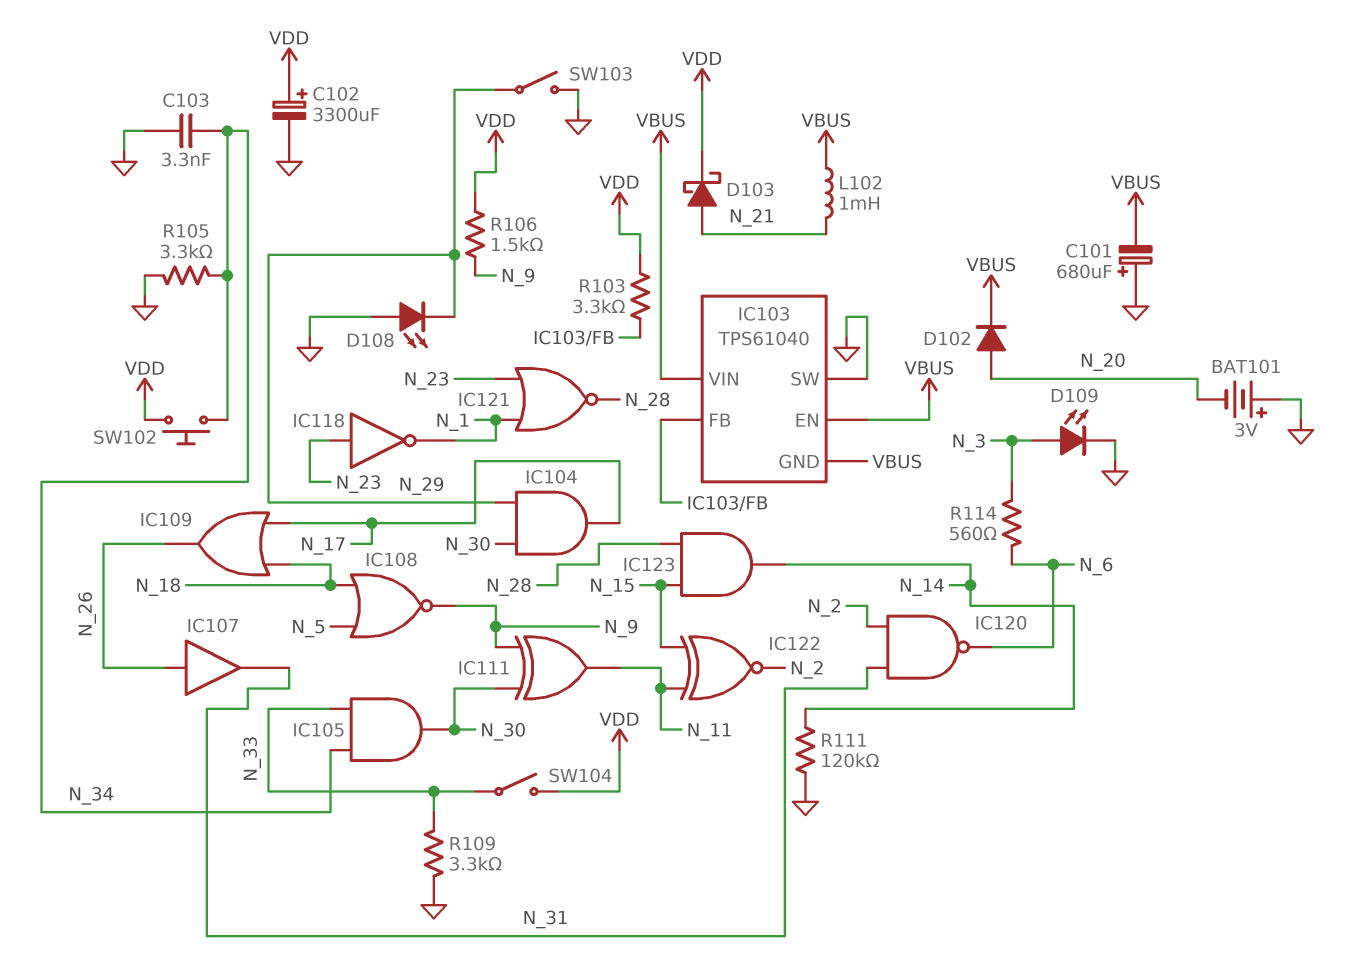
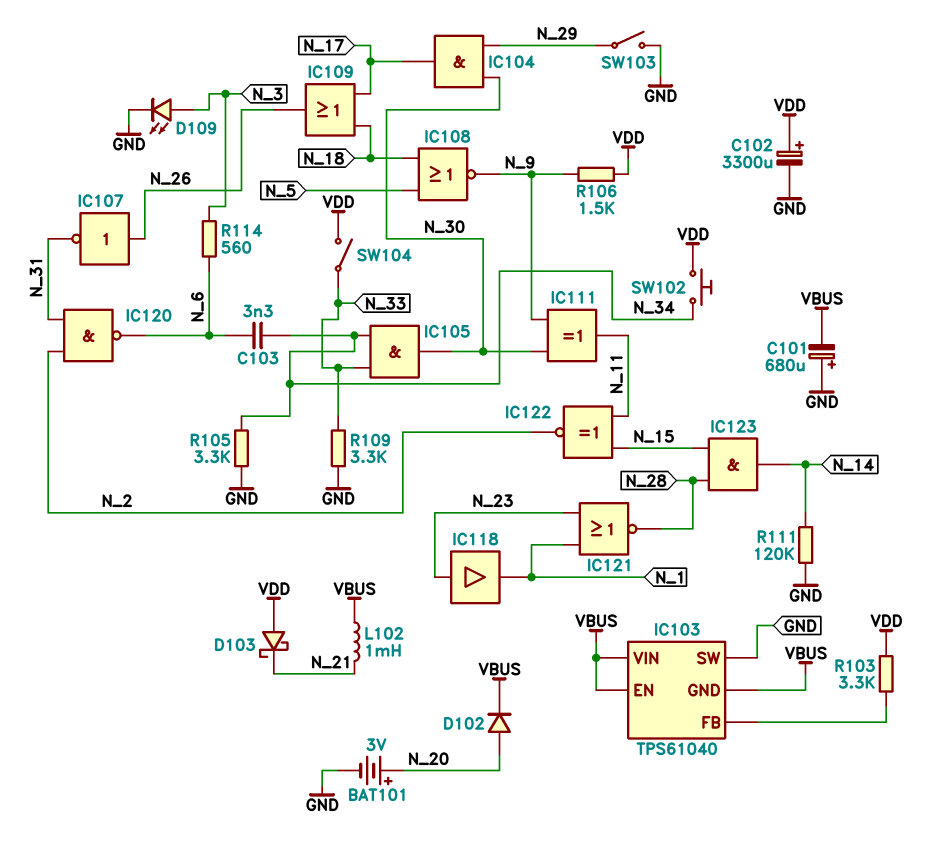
BAT101: 3V (plus GND, minus N_20) -> 3V (plus N_20, minus GND)
C103: 3.3nF (GND, N_34) -> 3.3nF (N_6, N_34)
D103: schottky (A N_21, K VDD) -> schottky (A VDD, K N_21)
D108: LED (A GND, K N_29) -> none
IC107: buffer (in N_26, out N_31) -> NOT (in N_26, out N_31)
IC118: NOT (in N_23, out N_1) -> buffer (in N_23, out N_1)

